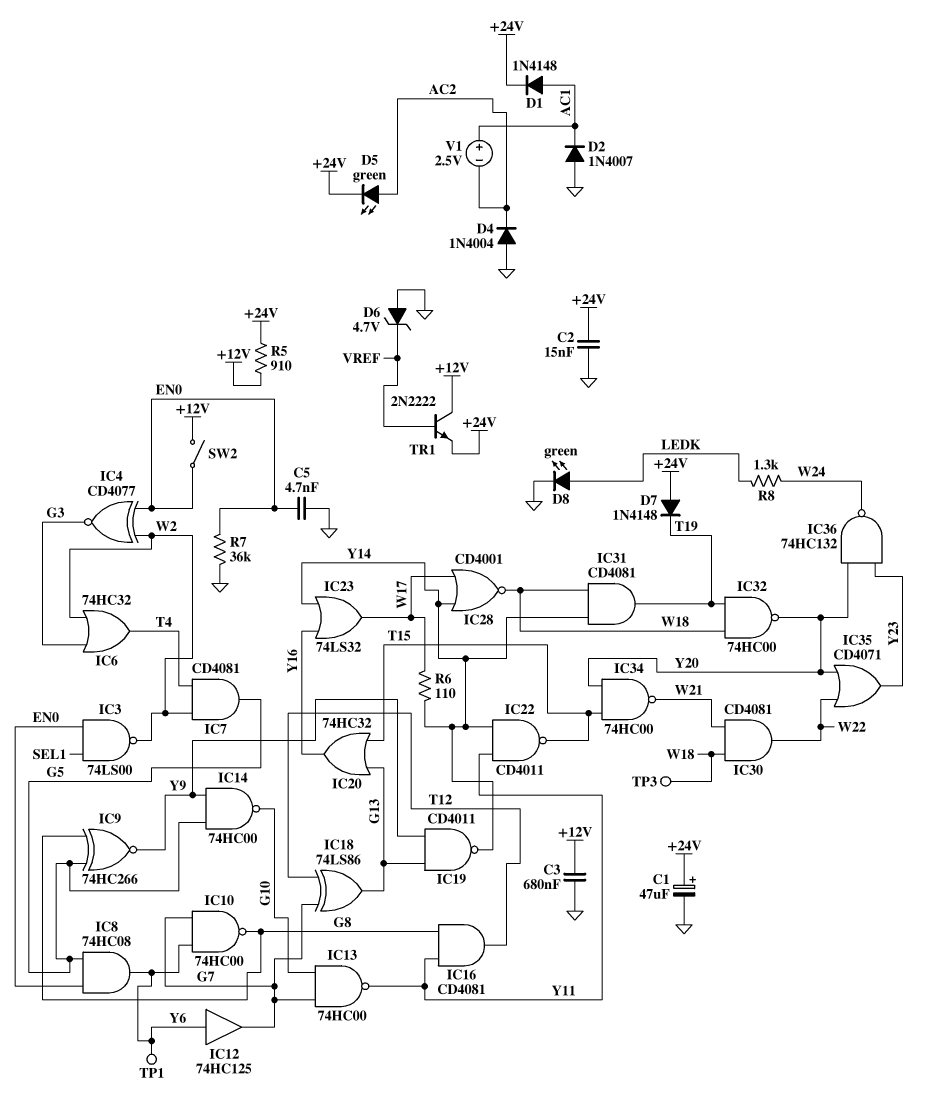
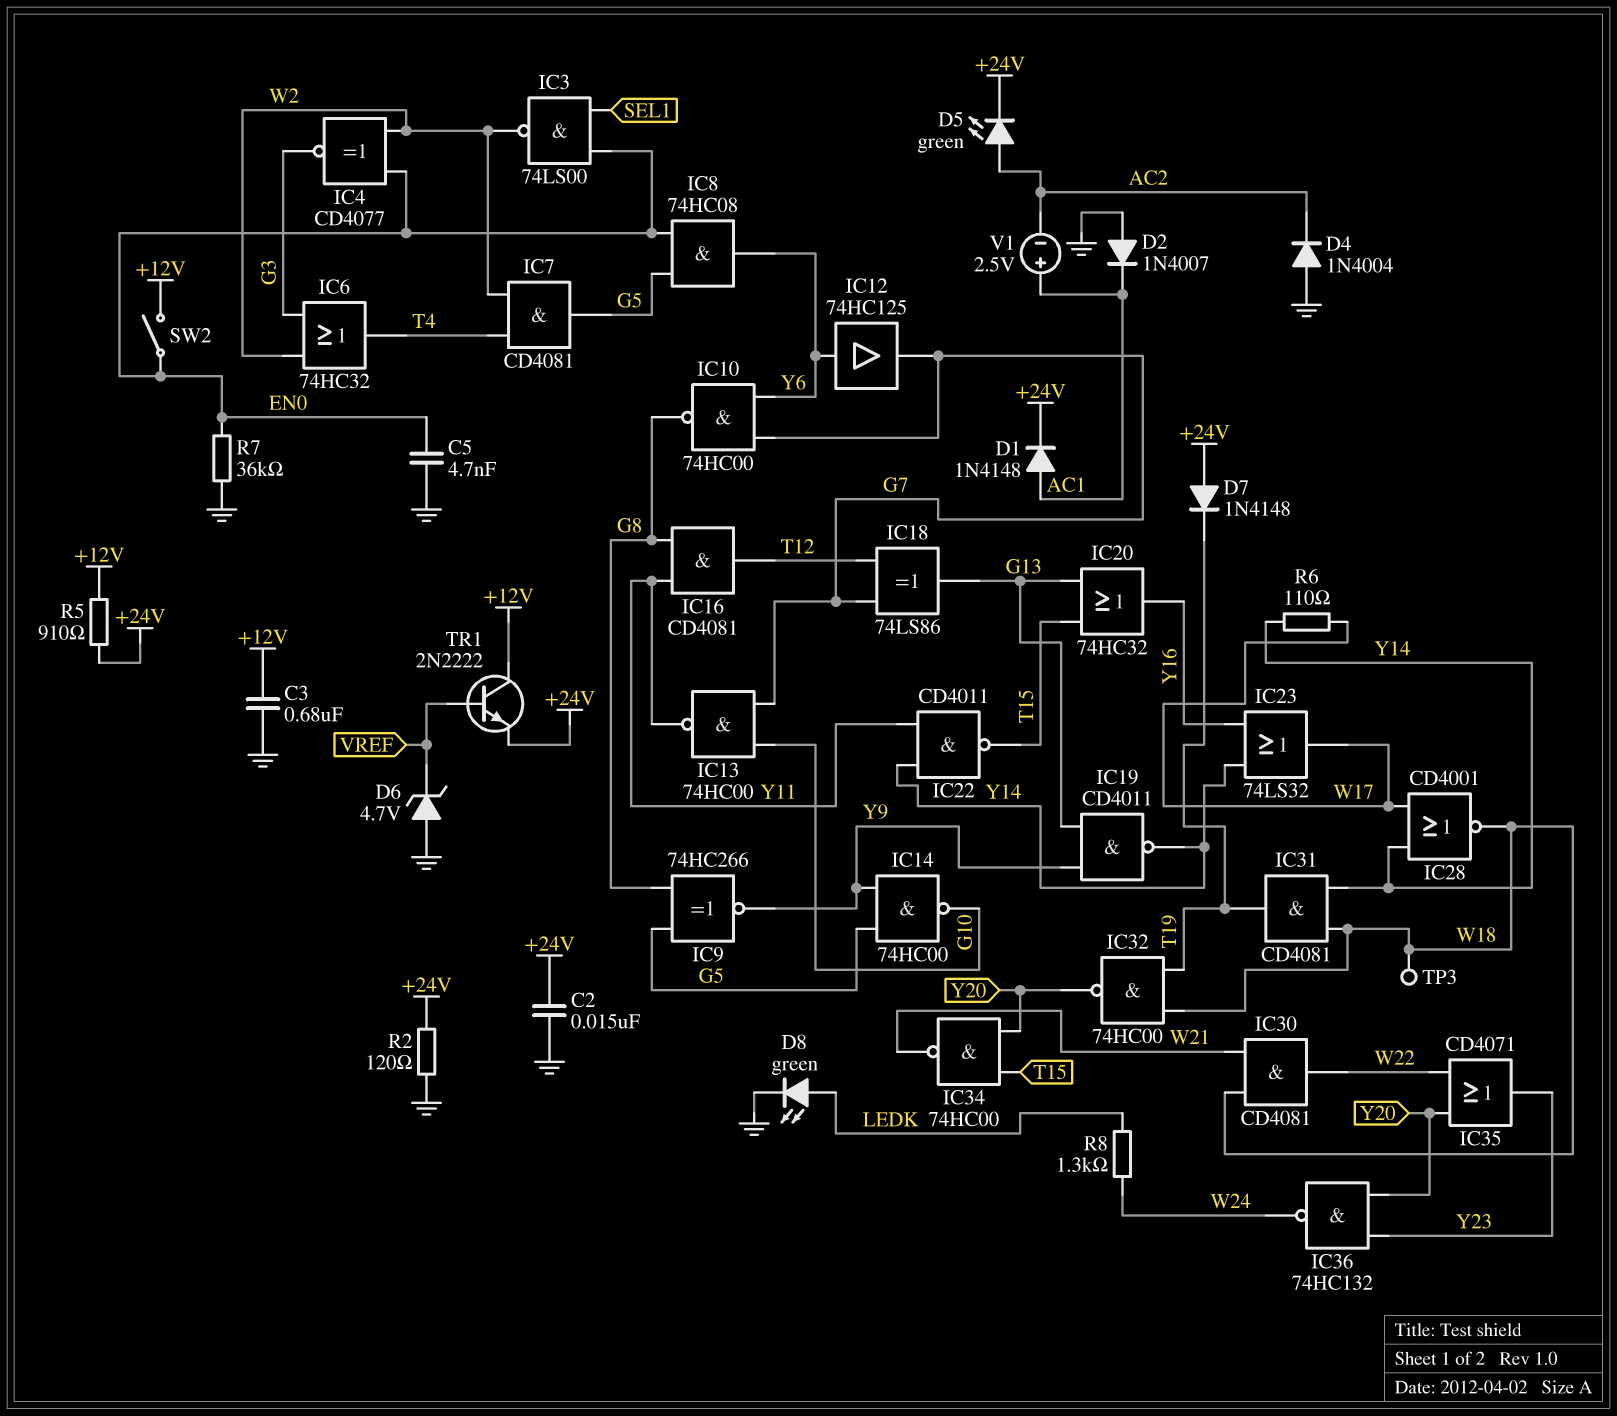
C1: 47uF (plus +24V, minus GND) -> none
R2: none -> 120 (+24V, GND)
TP1: test point (Y6) -> none

